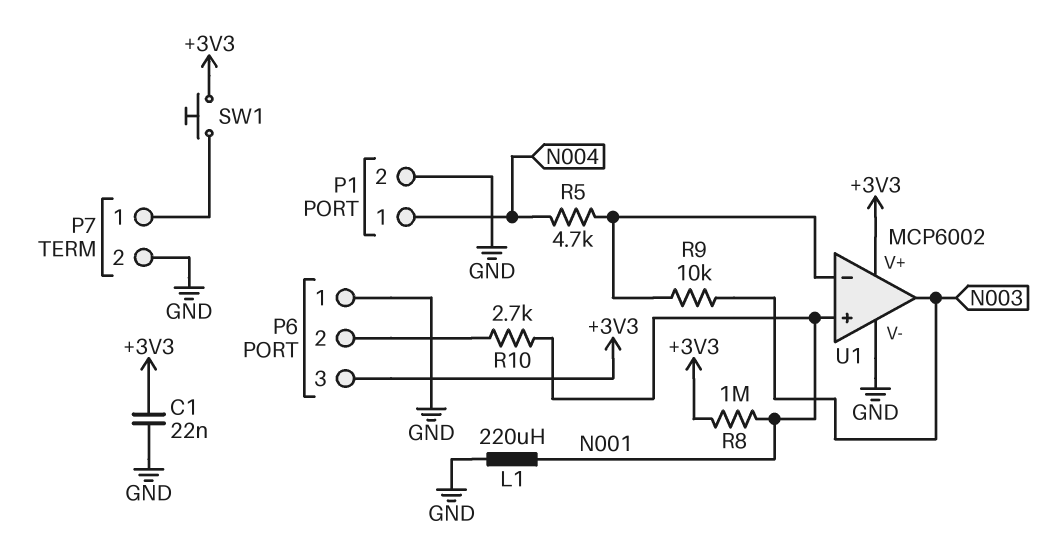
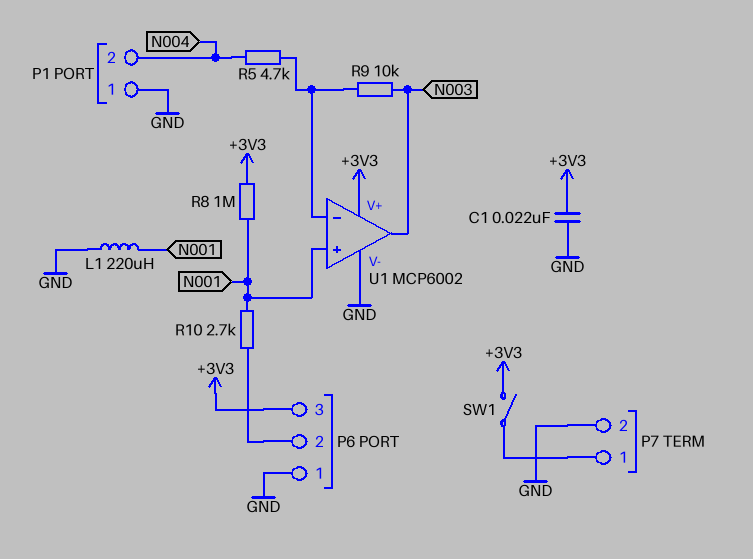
P1 pin 1: N004 -> GND
P1 pin 2: GND -> N004
SW1: button (+3V3, P7/1) -> switch (+3V3, P7/1)

